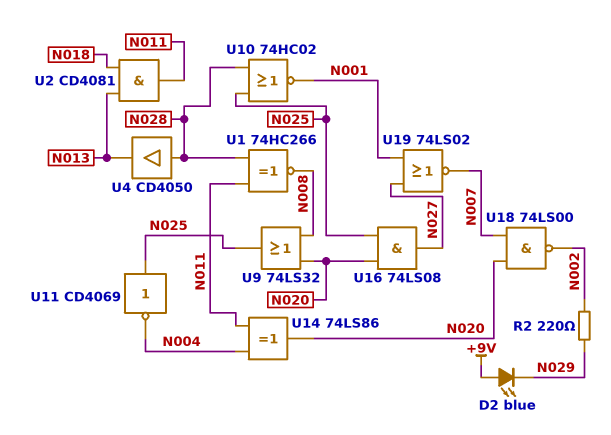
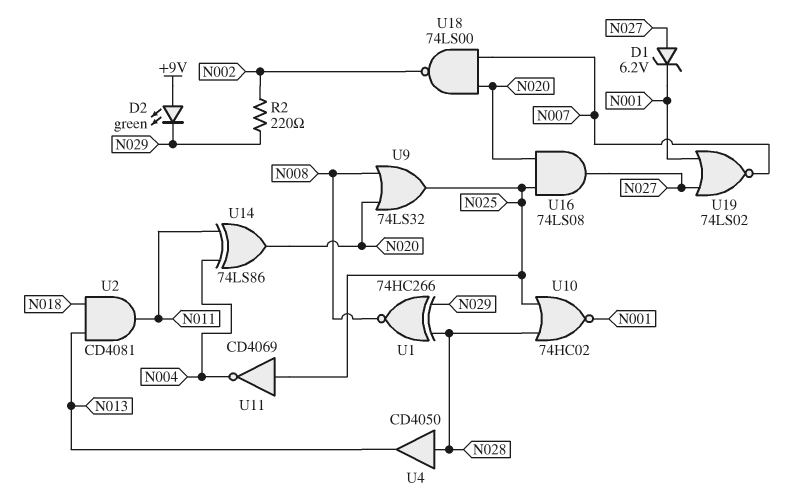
D1: none -> zener 6.2V (A N027, K N001)
D2: LED blue (A +9V, K N029) -> LED green (A +9V, K N029)
U1: XNOR 74HC266 (in N011, in N028, out N008) -> XNOR 74HC266 (in N028, in N029, out N008)

